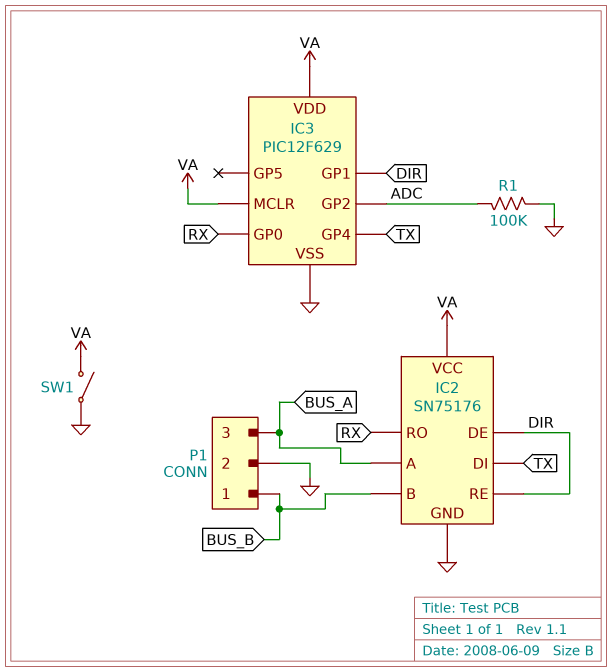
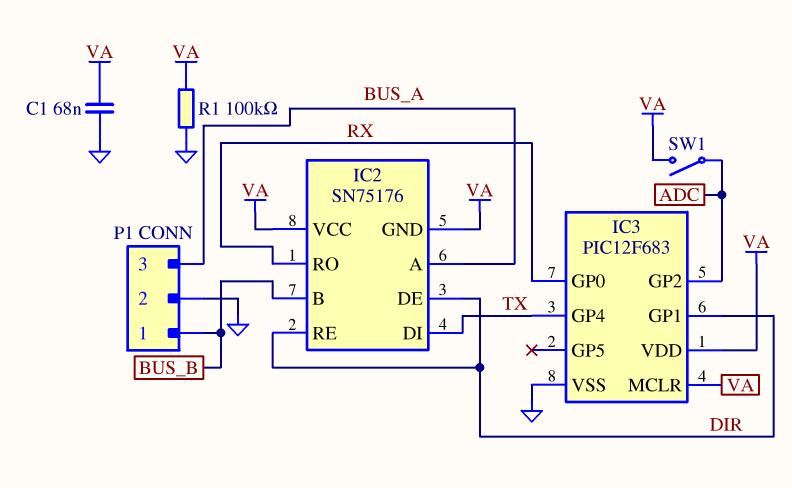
C1: none -> 68nF (GND, VA)
IC2 pin GND: GND -> VA
IC3: PIC12F629 -> PIC12F683
R1: 100k (ADC, GND) -> 100k (GND, VA)
SW1: switch (GND, VA) -> switch (ADC, VA)

